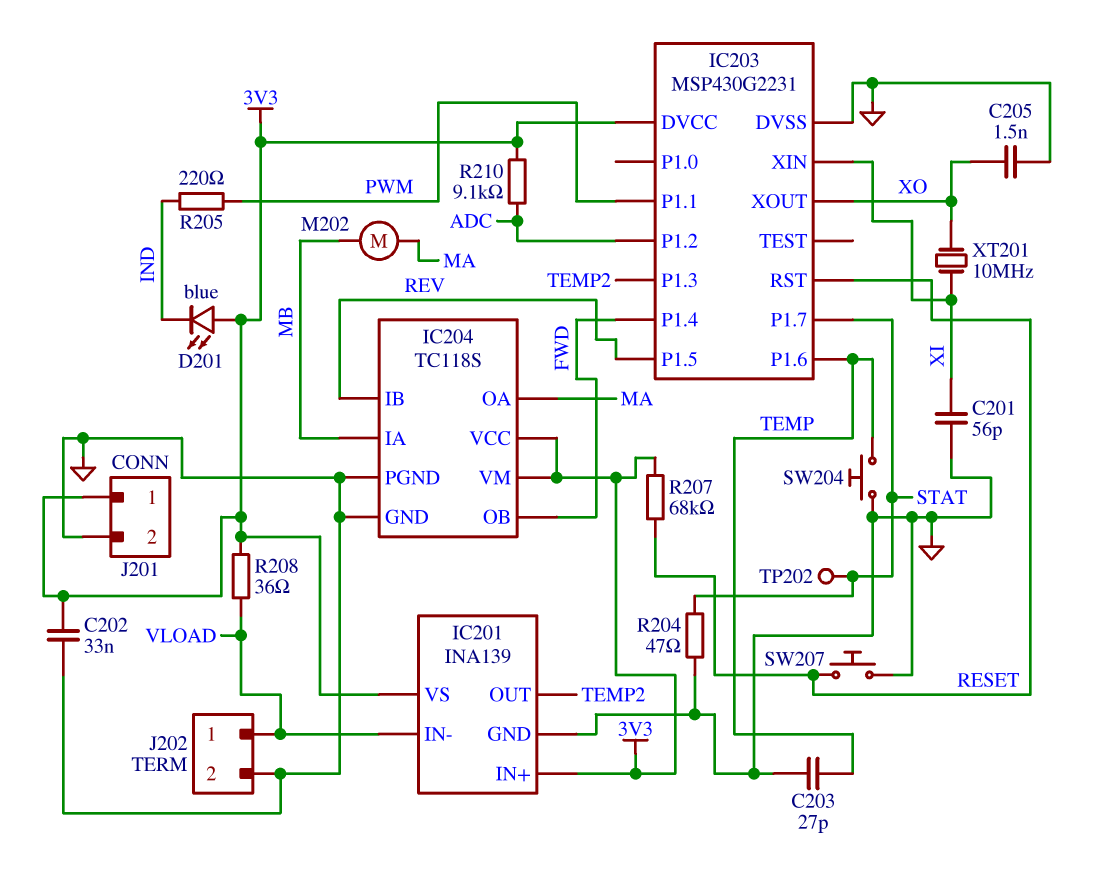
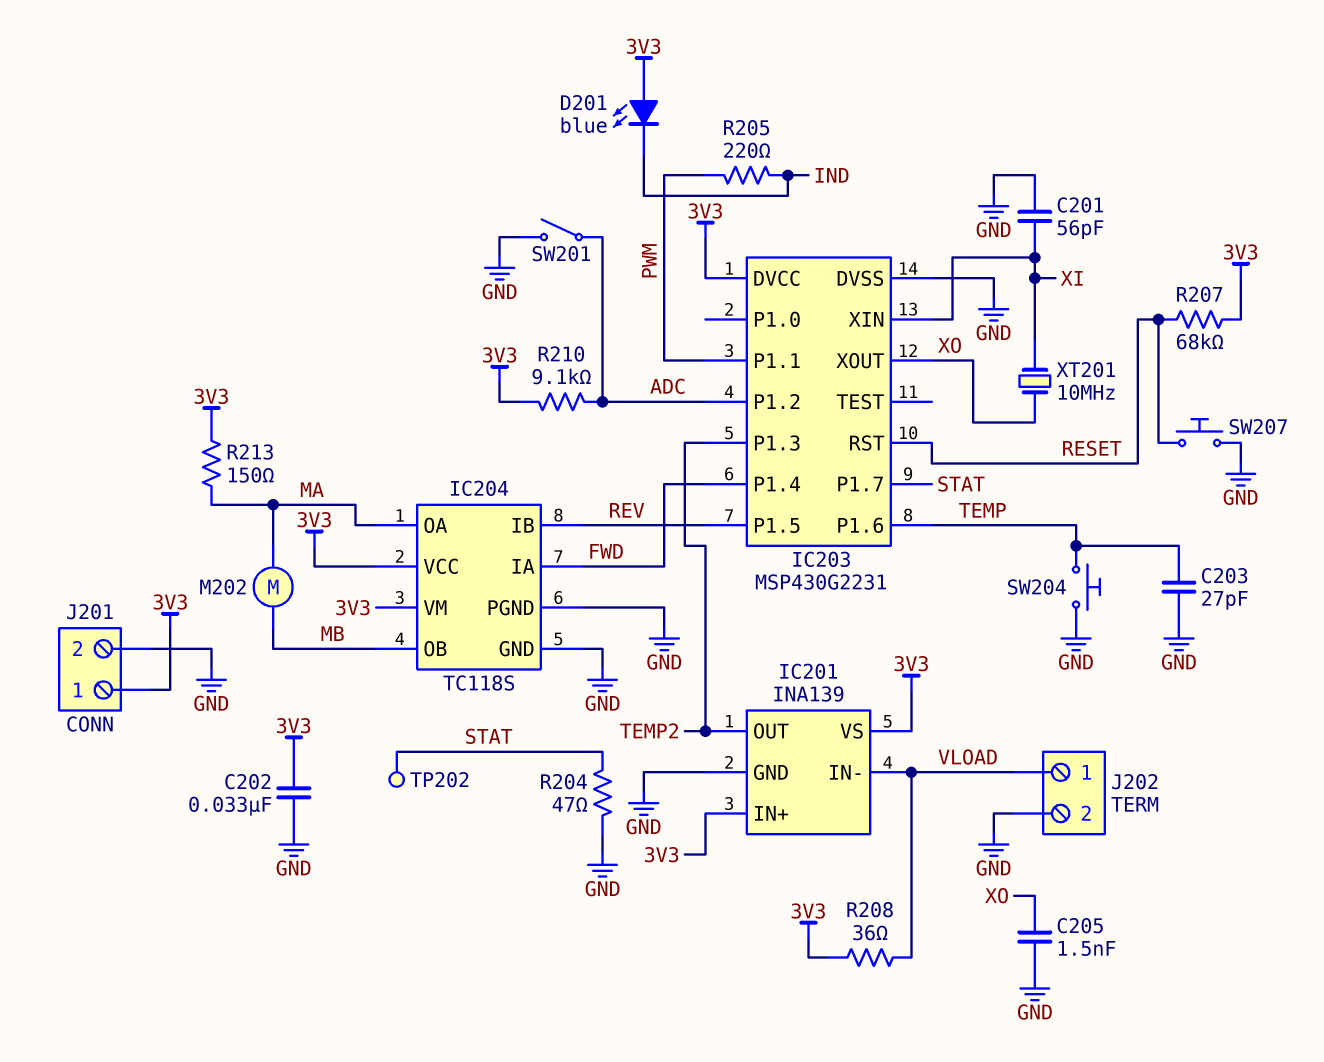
IC204 pin IA: MB -> FWD
IC204 pin OB: FWD -> MB
R213: none -> 150 (3V3, MA)
SW201: none -> switch (ADC, GND)

